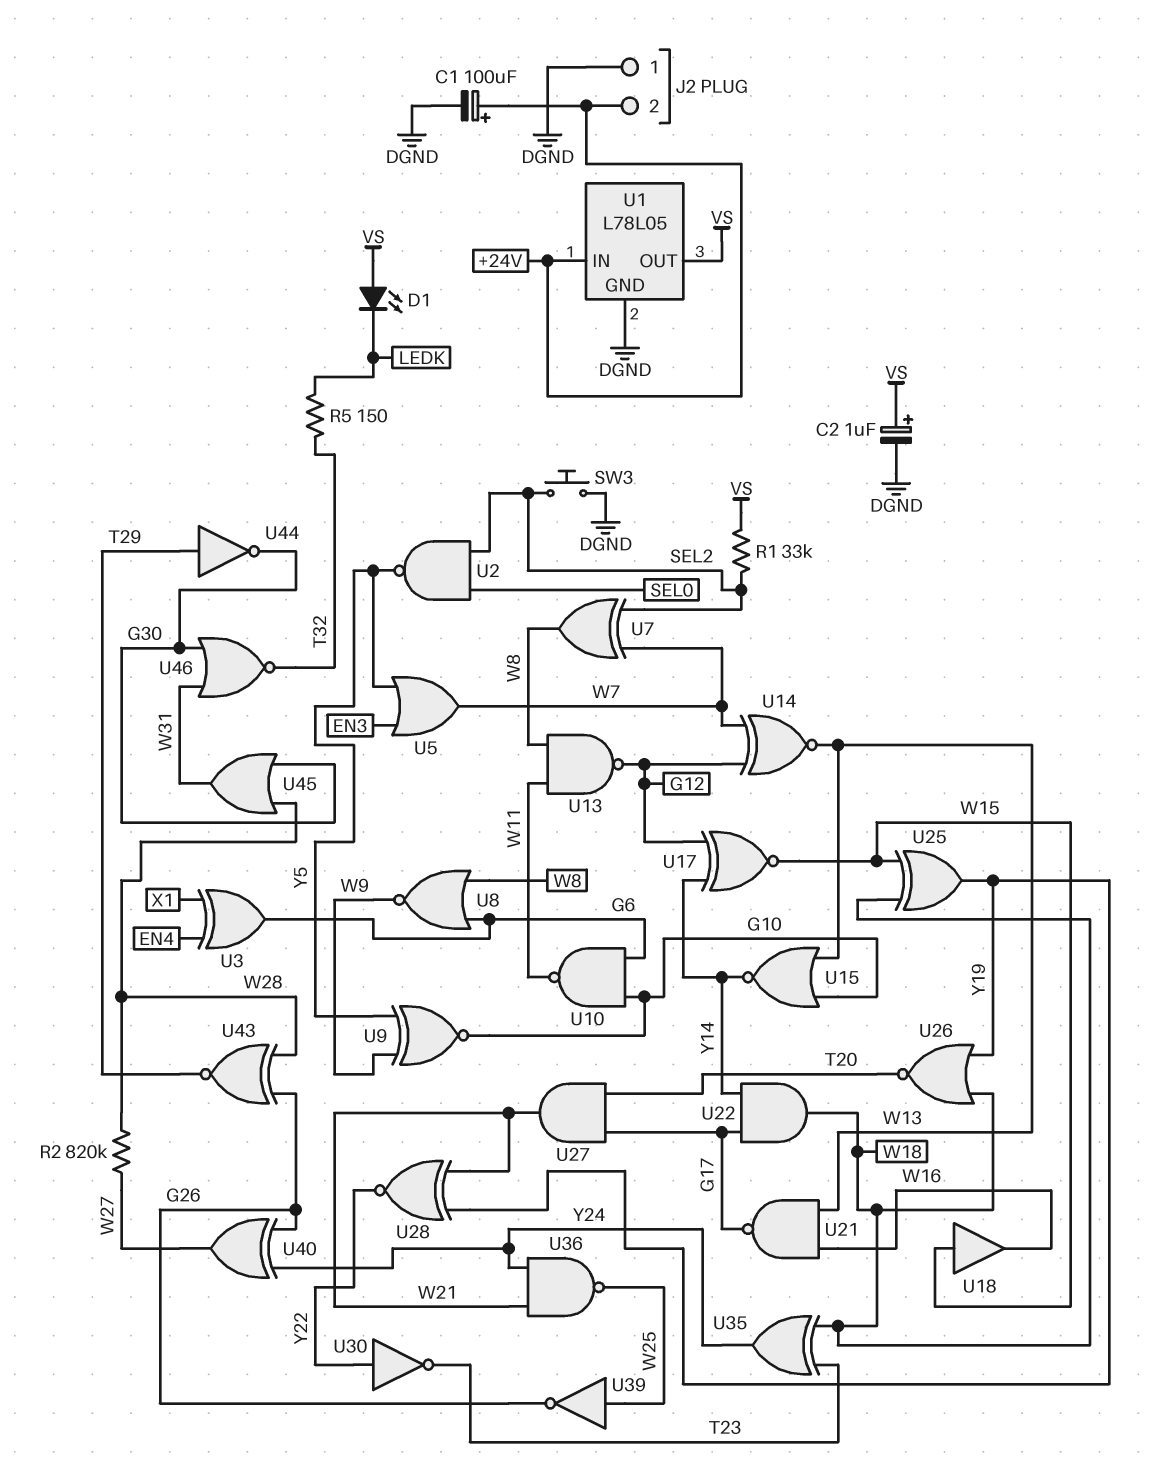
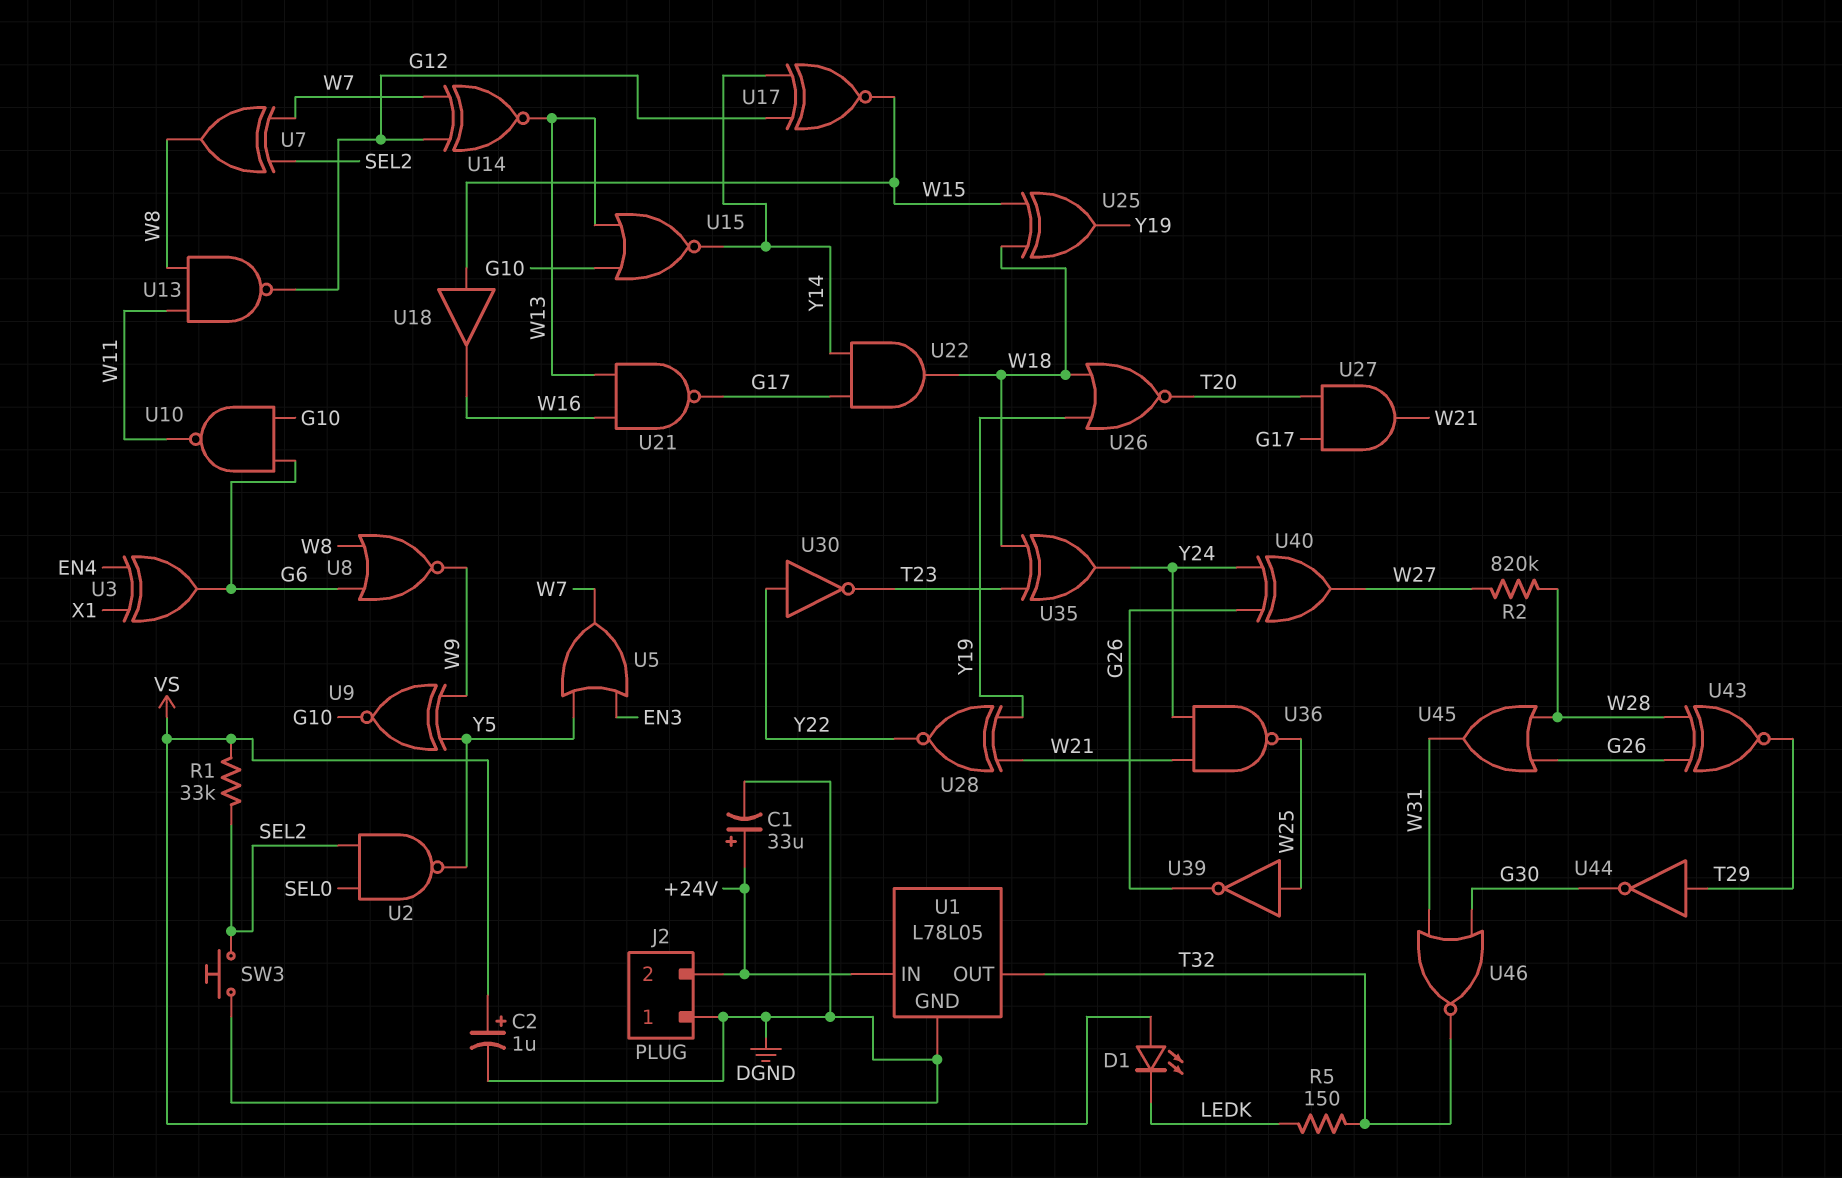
C1: 100uF (plus +24V, minus DGND) -> 33uF (plus +24V, minus DGND)
U1 pin OUT: VS -> T32
U45: OR (in G30, in W28, out W31) -> OR (in G26, in W28, out W31)

